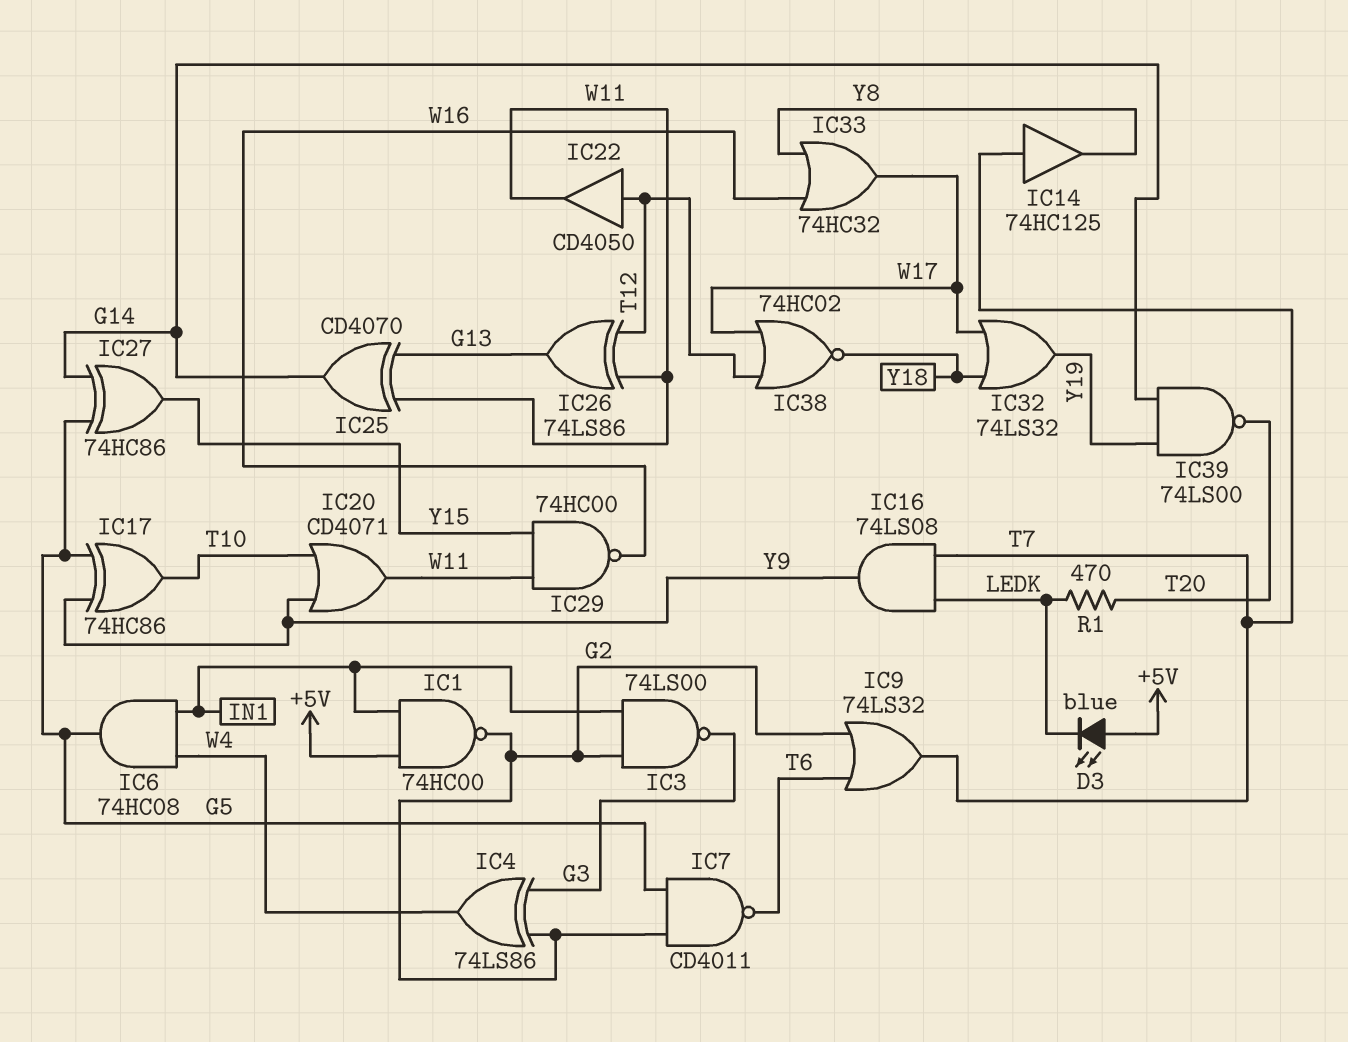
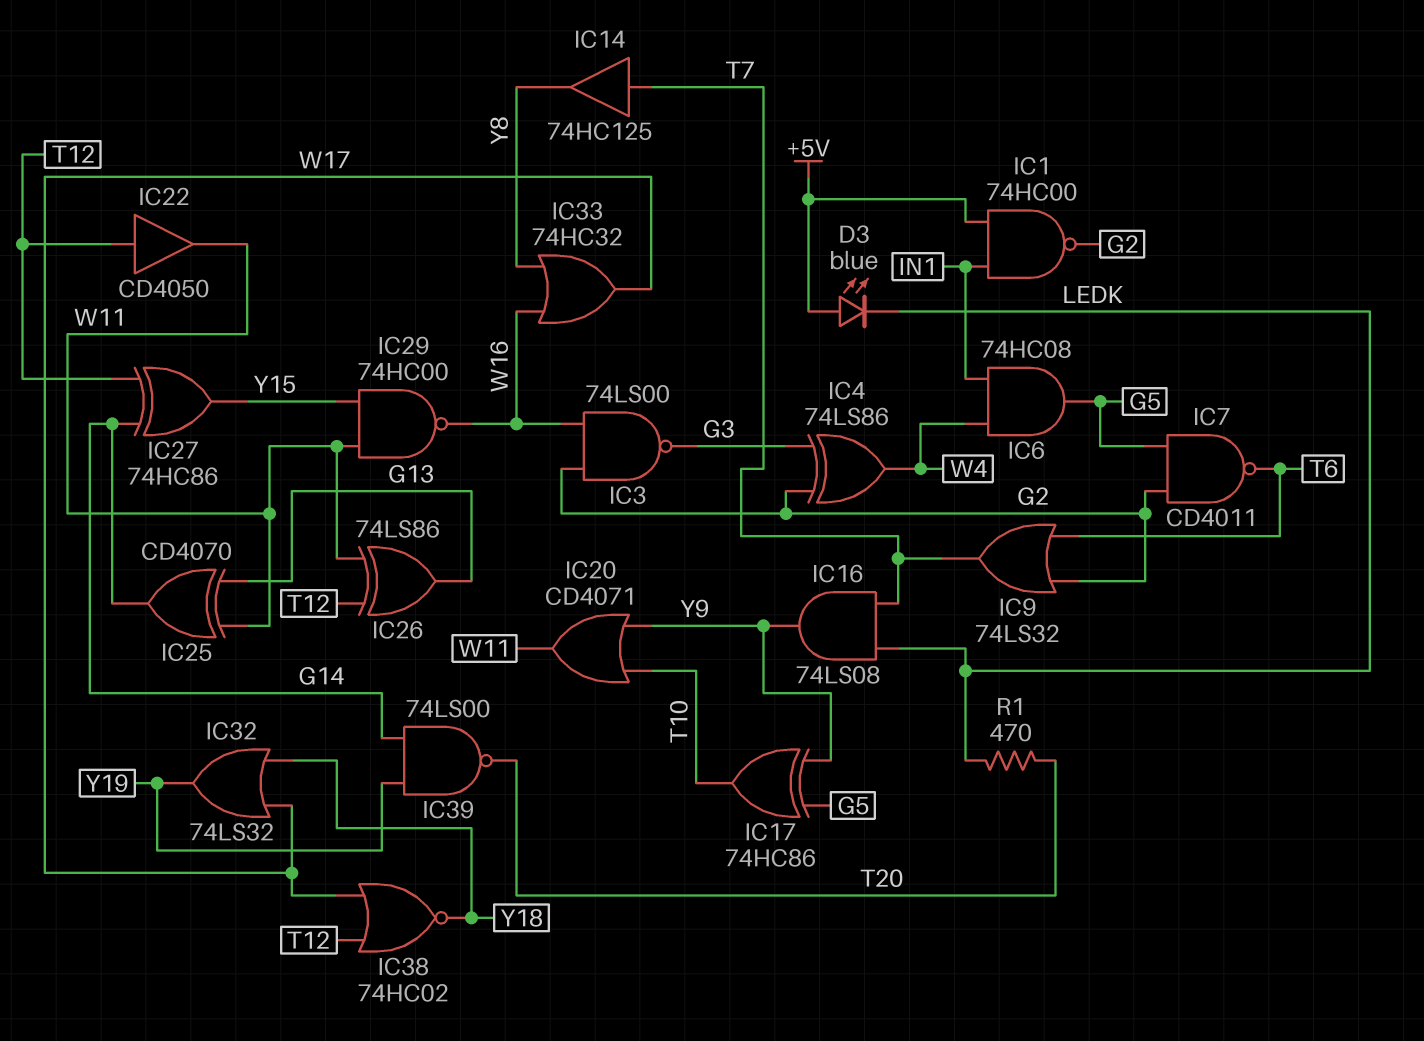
IC3: NAND 74LS00 (in G2, in IN1, out G3) -> NAND 74LS00 (in G2, in W16, out G3)
IC27: XOR 74HC86 (in G5, in G14, out Y15) -> XOR 74HC86 (in G14, in T12, out Y15)

